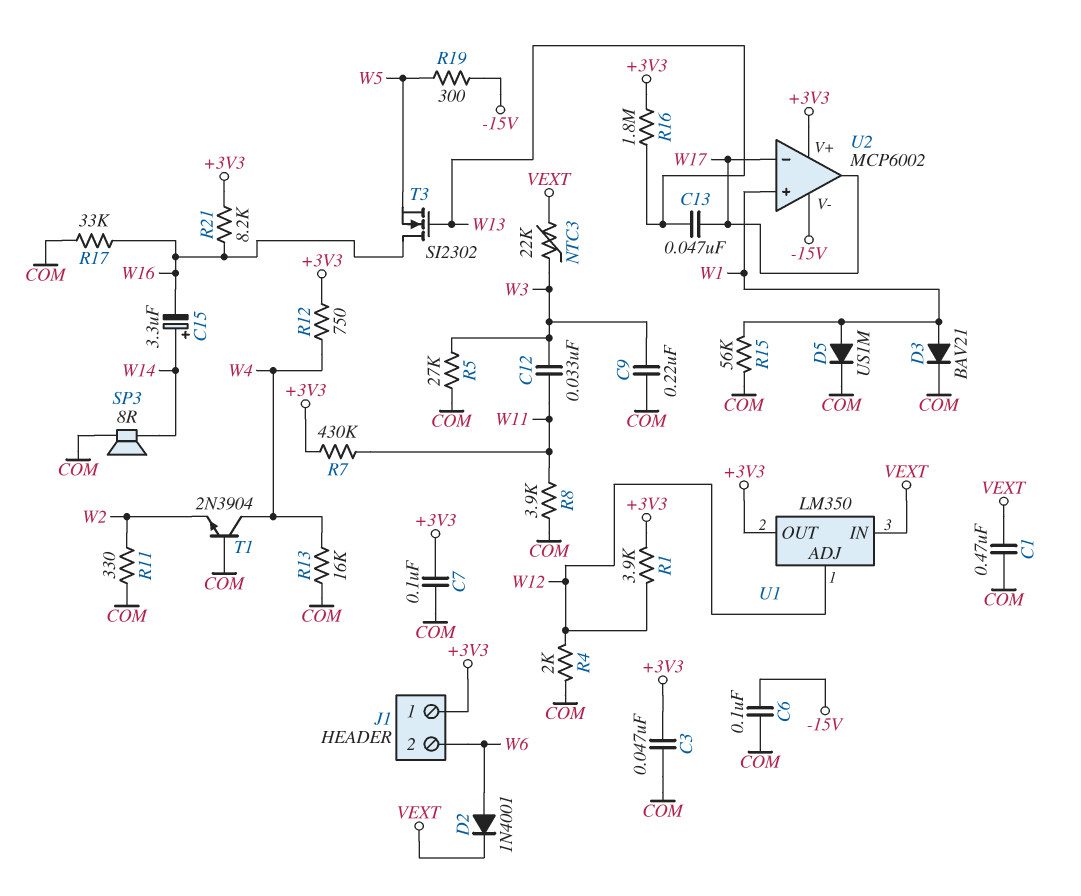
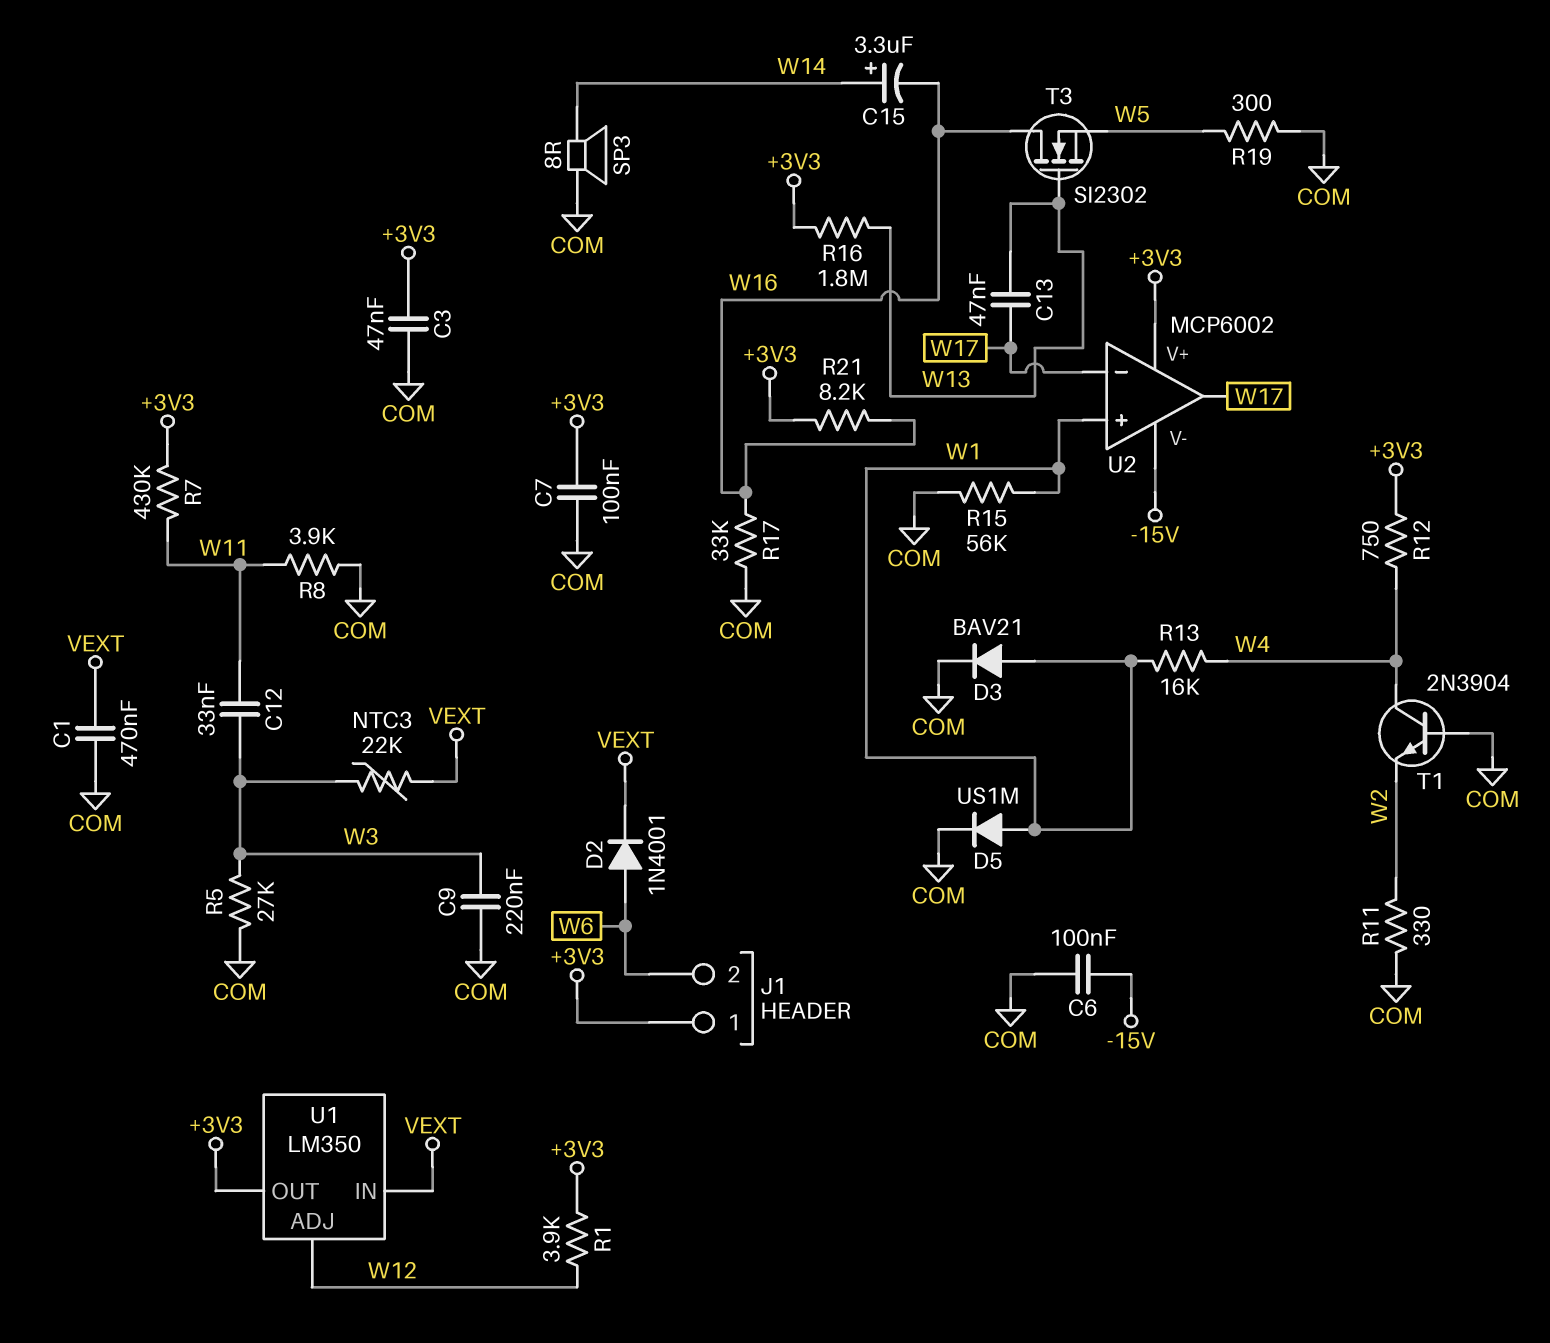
R4: 2k (COM, W12) -> none
R13: 16k (COM, W4) -> 16k (W1, W4)
R19: 300 (-15V, W5) -> 300 (COM, W5)

